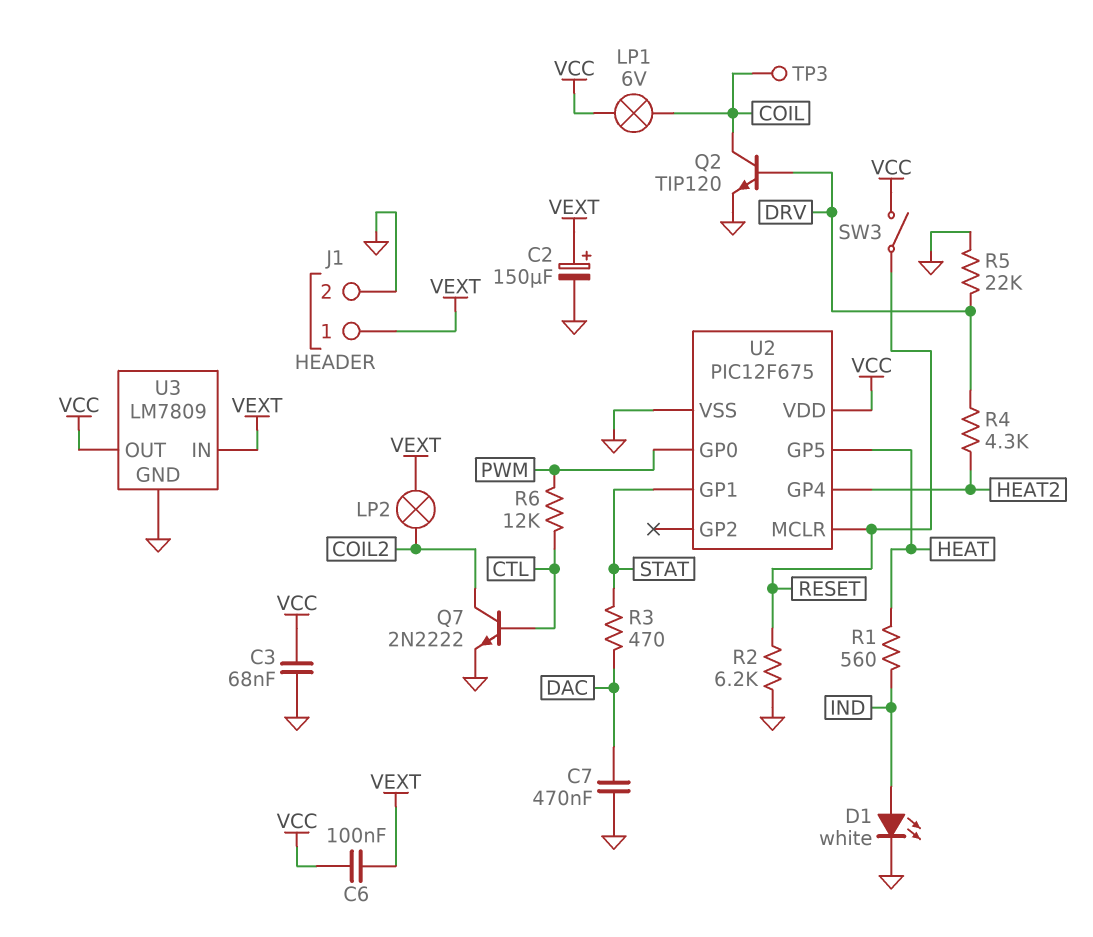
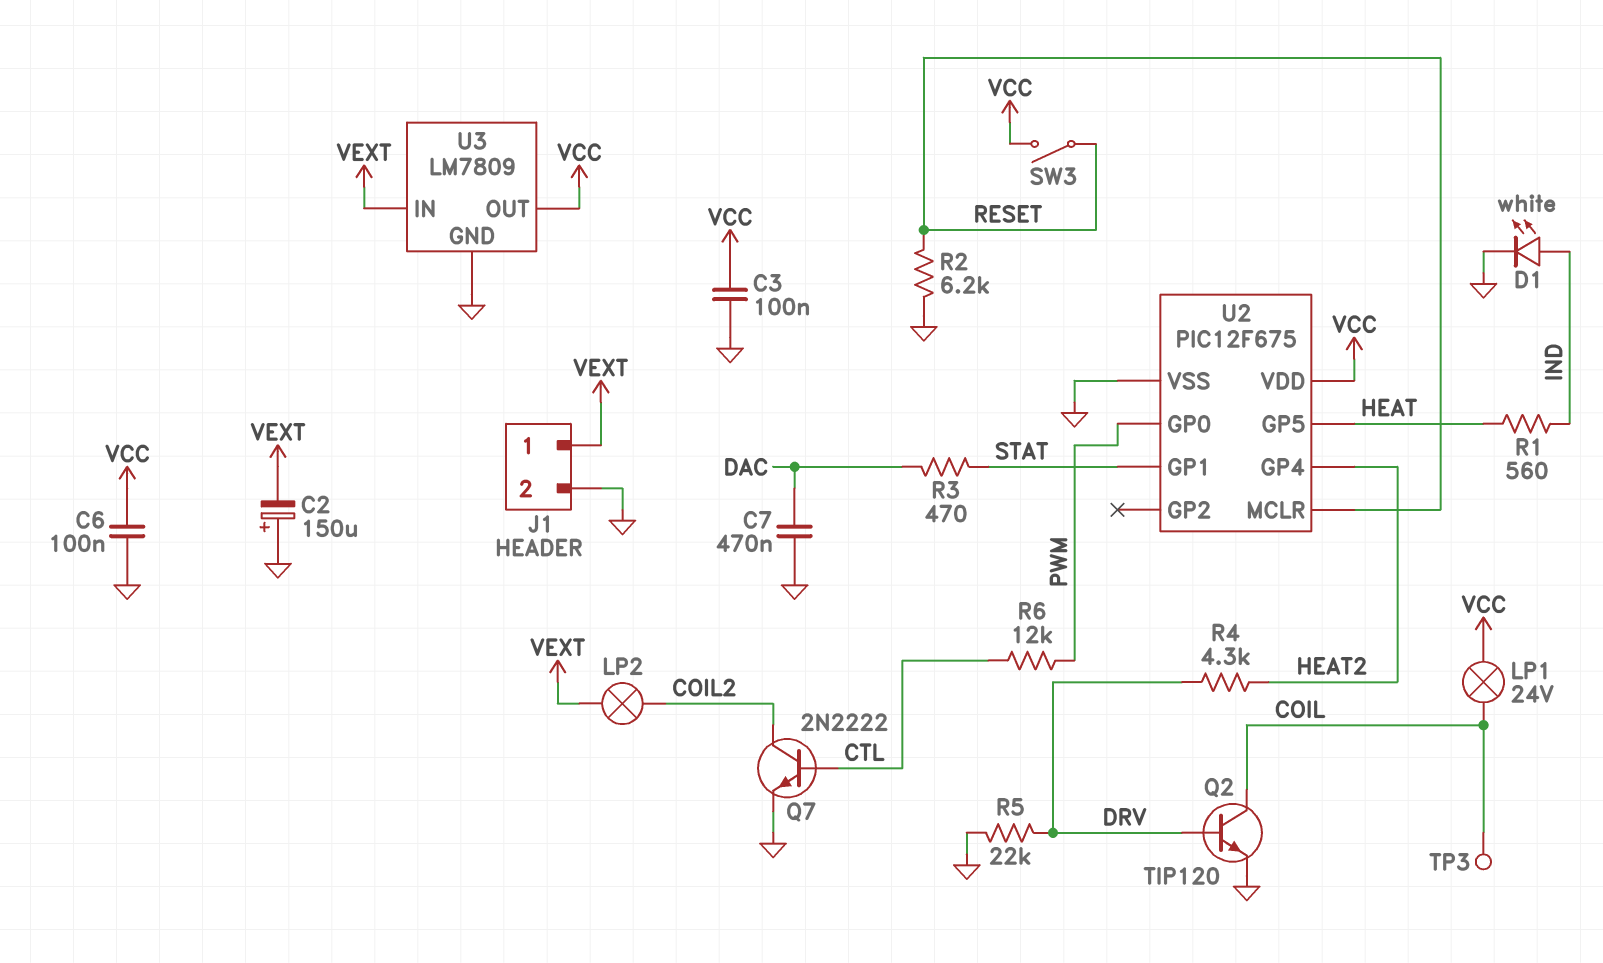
C2: 150uF (plus VEXT, minus GND) -> 150uF (plus GND, minus VEXT)
C3: 68nF (GND, VCC) -> 100nF (GND, VCC)
C6: 100nF (VCC, VEXT) -> 100nF (GND, VCC)
LP1: lamp 6V (COIL, VCC) -> lamp 24V (COIL, VCC)

